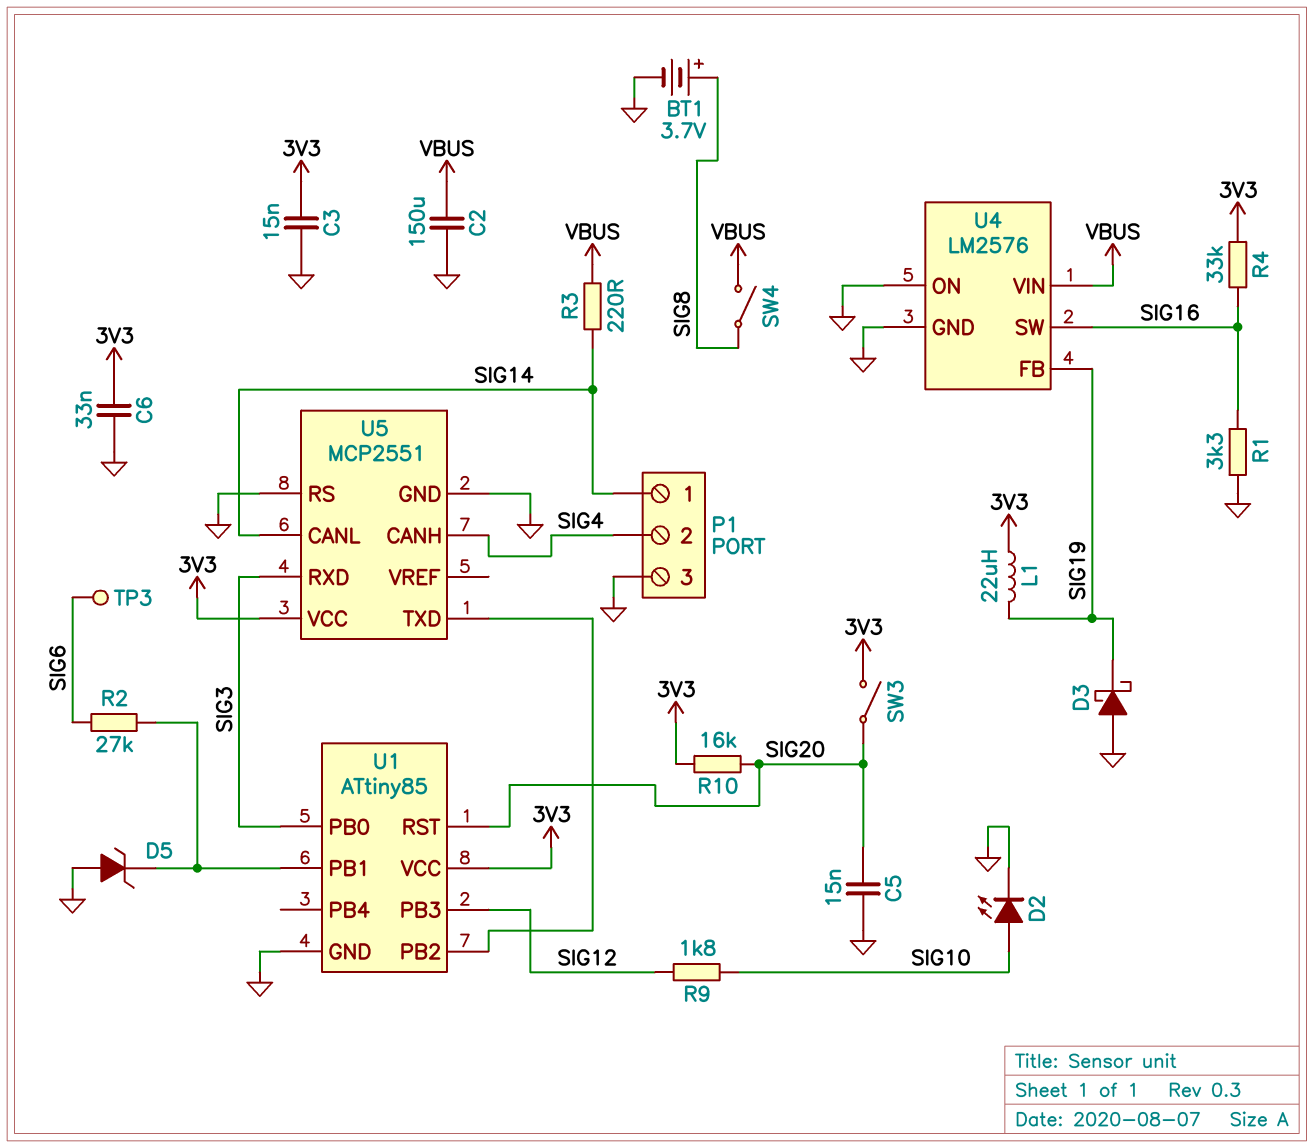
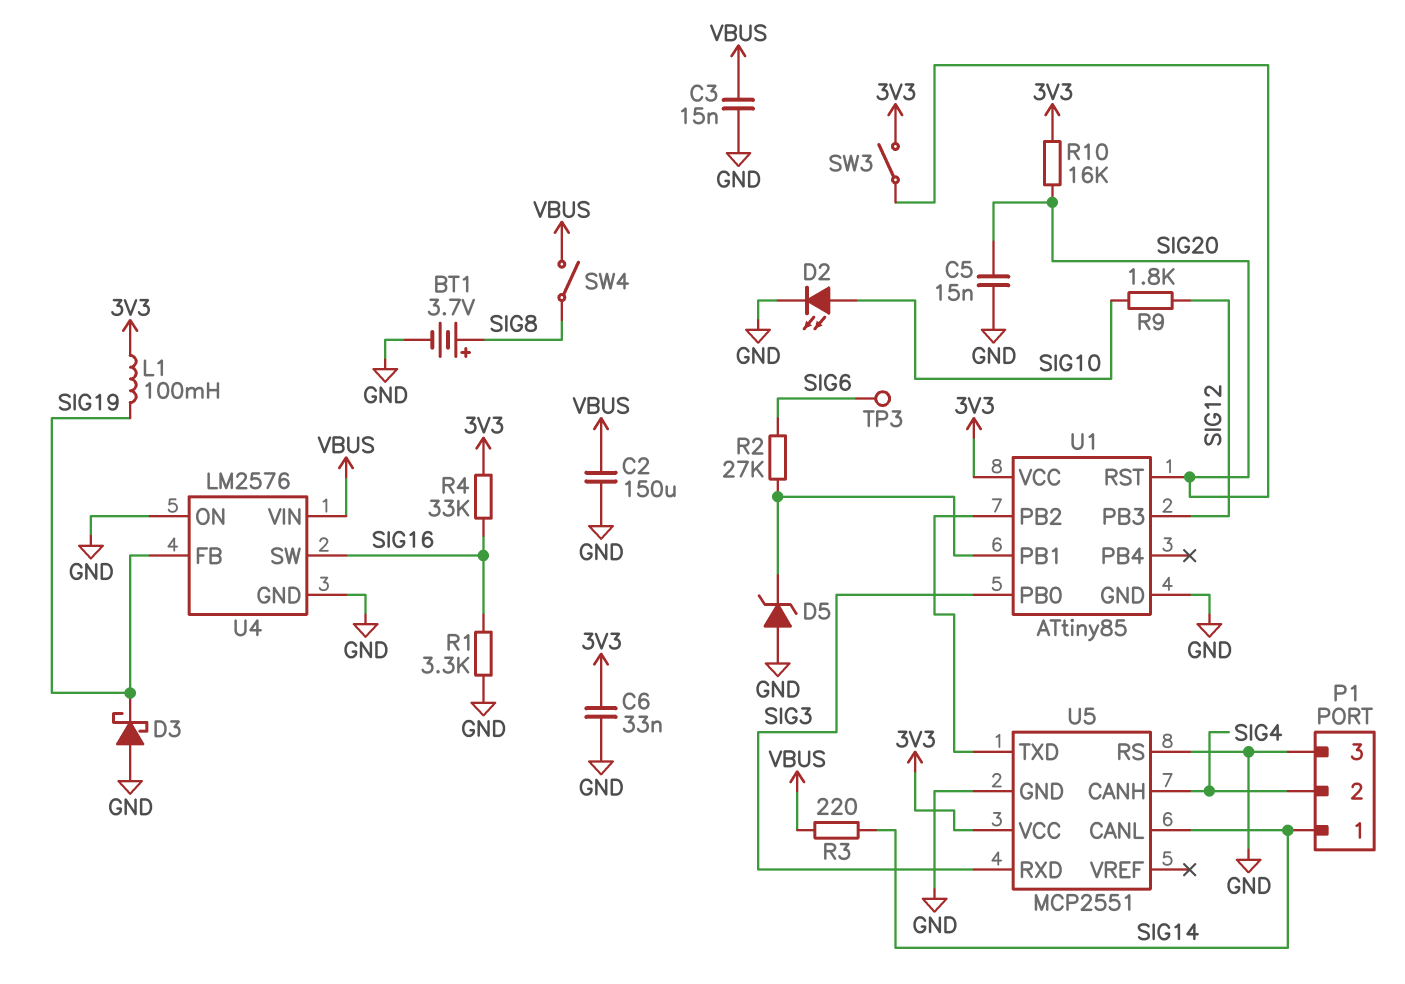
C3: 15nF (3V3, GND) -> 15nF (GND, VBUS)
L1: 22uH (3V3, SIG19) -> 100mH (3V3, SIG19)

